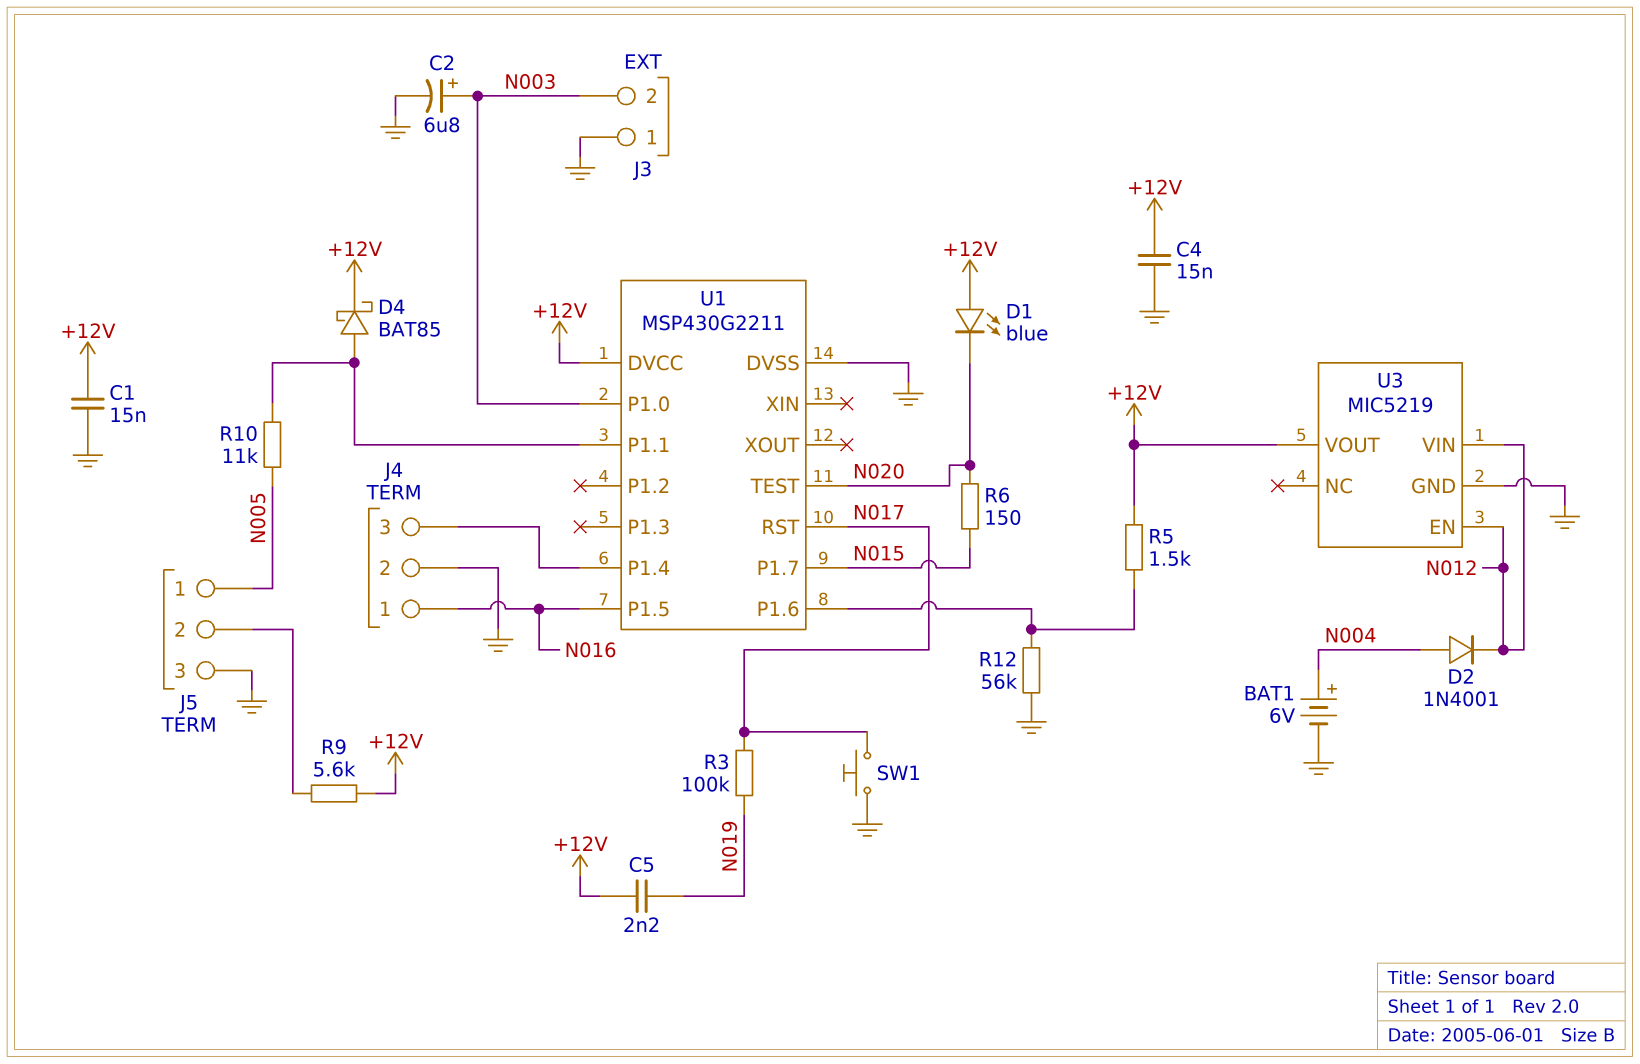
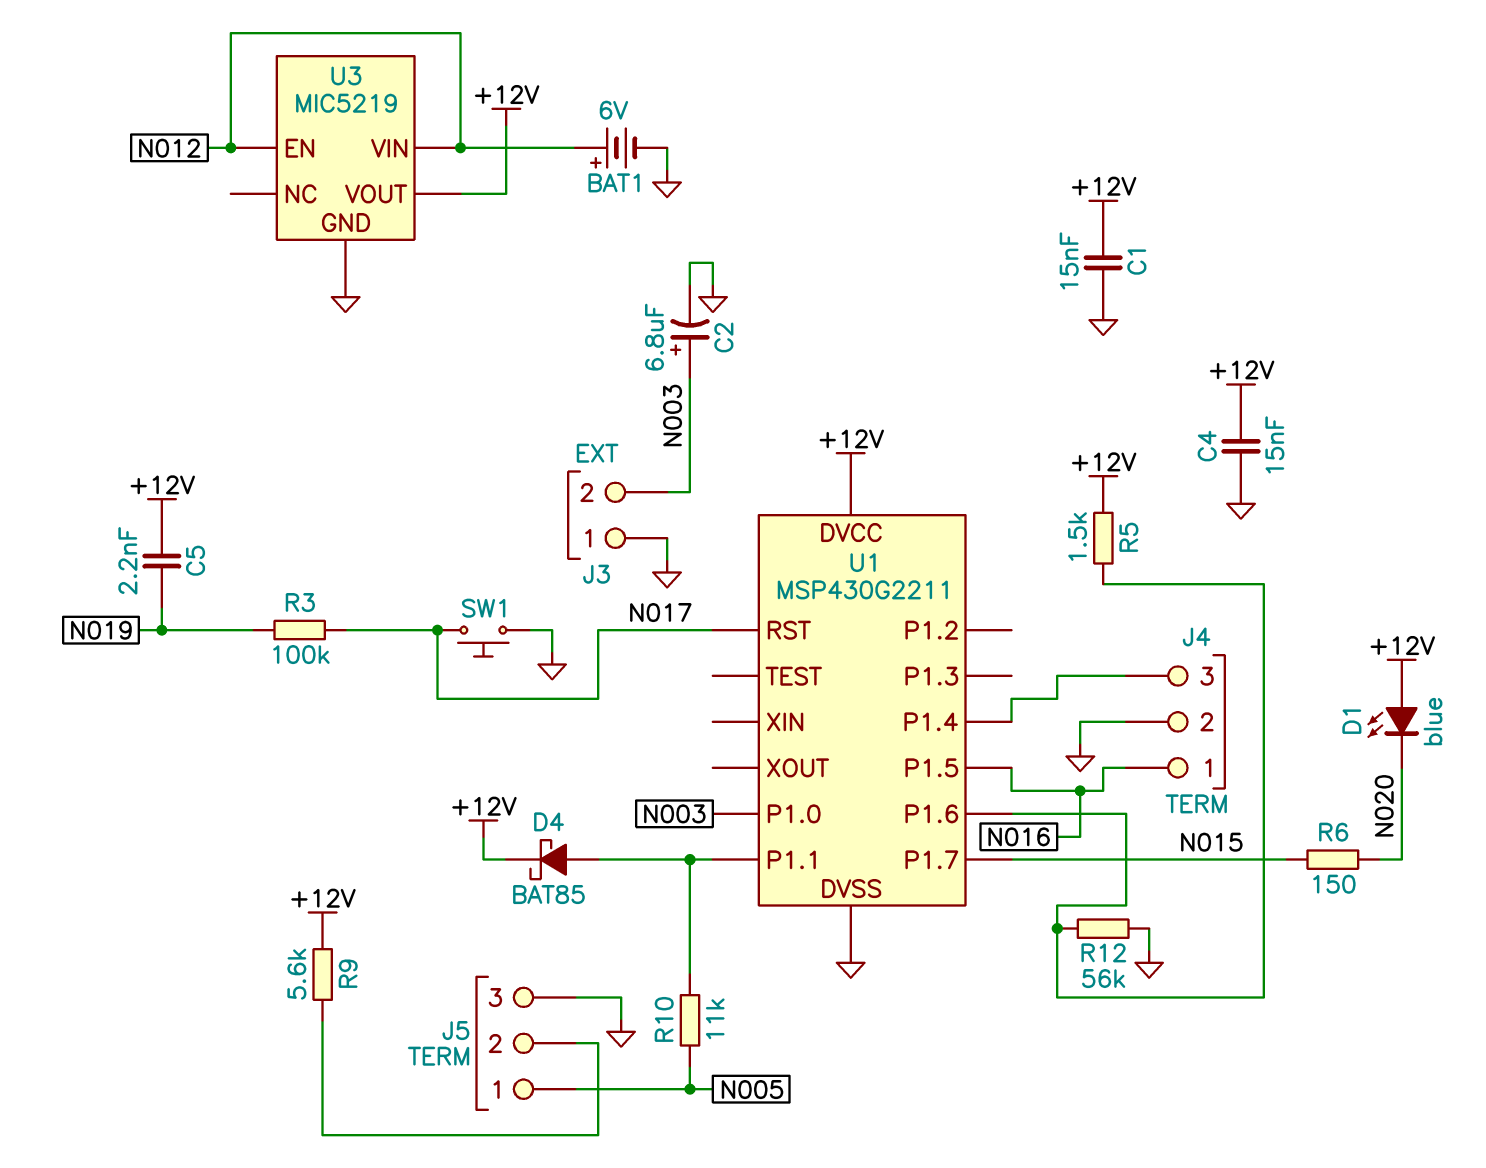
BAT1: 6V (plus N004, minus GND) -> 6V (plus N012, minus GND)
D2: diode 1N4001 (A N004, K N012) -> none
U1 pin TEST: N020 -> none

